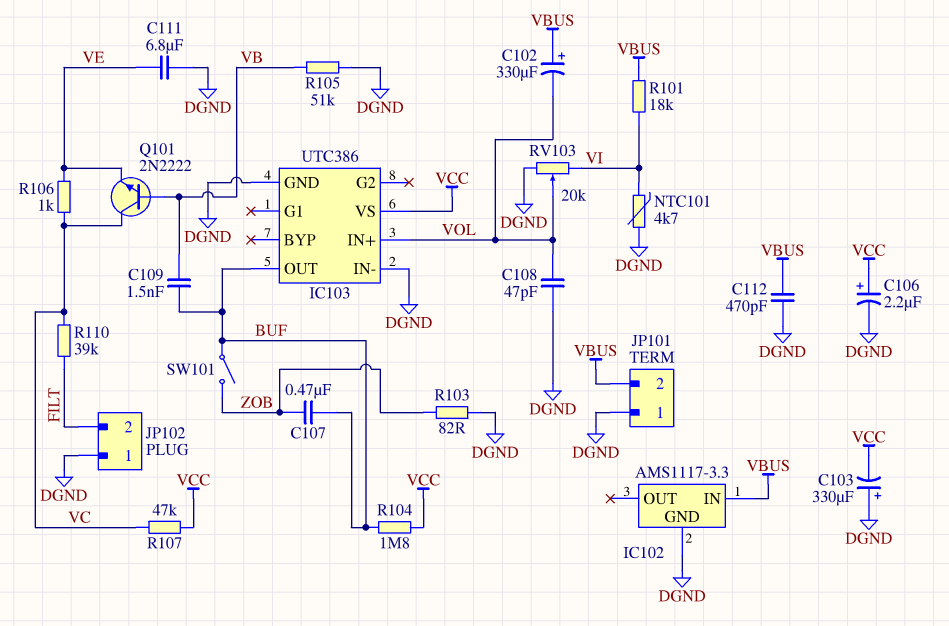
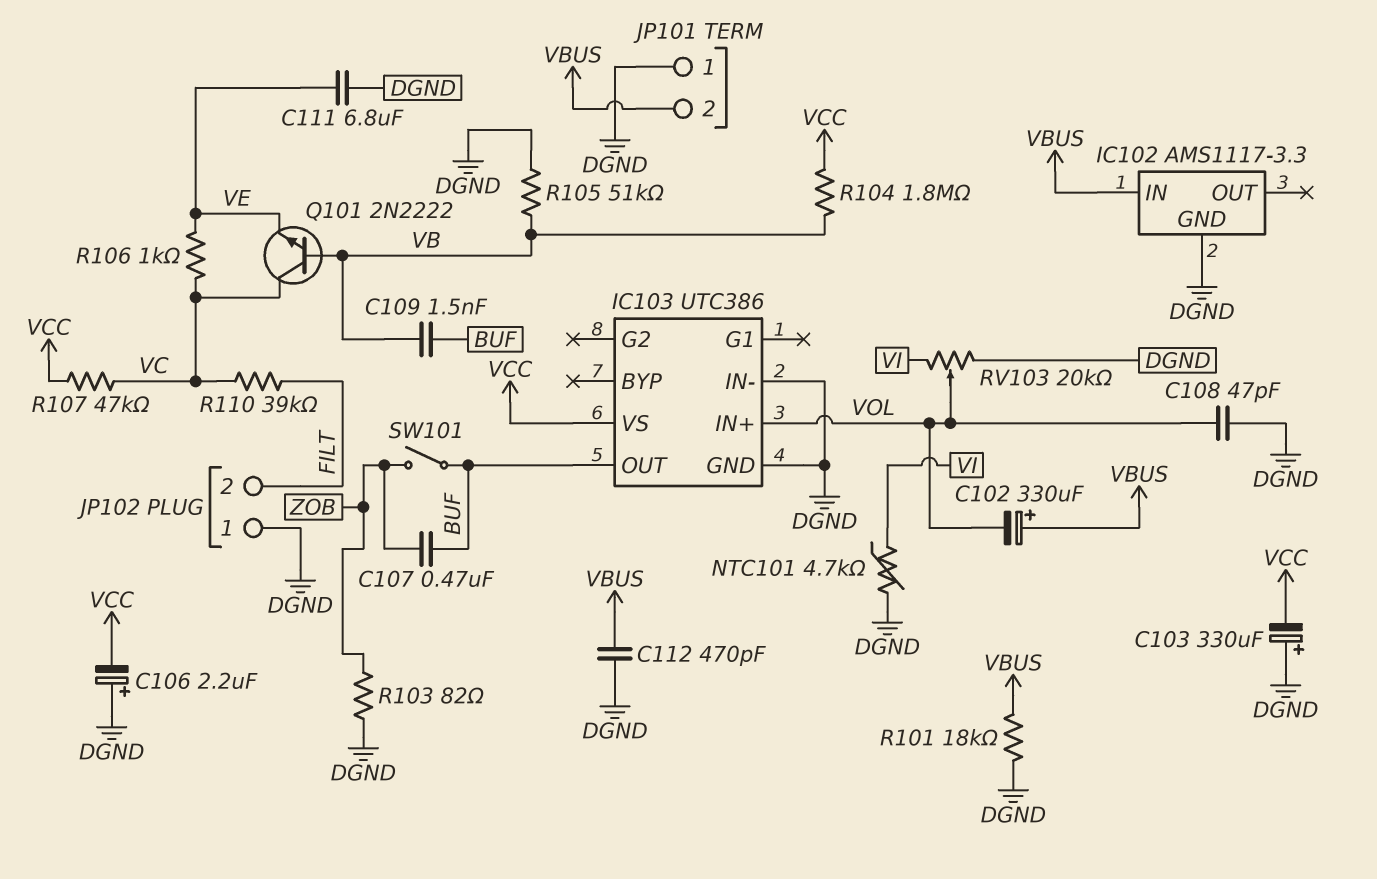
C106: 2.2uF (plus VCC, minus DGND) -> 2.2uF (plus DGND, minus VCC)
R101: 18k (VBUS, VI) -> 18k (DGND, VBUS)
R104: 1.8M (BUF, VCC) -> 1.8M (VB, VCC)

